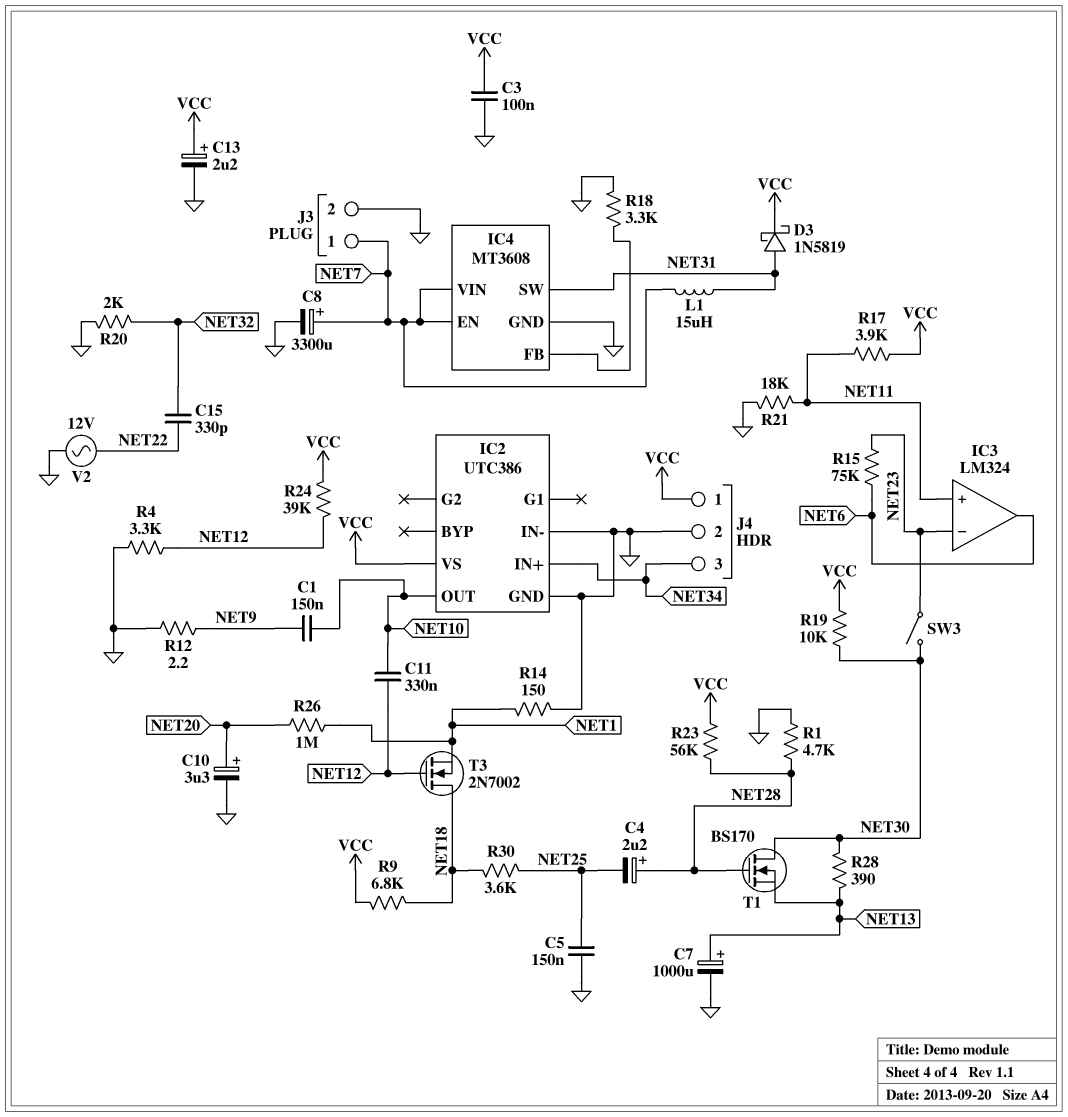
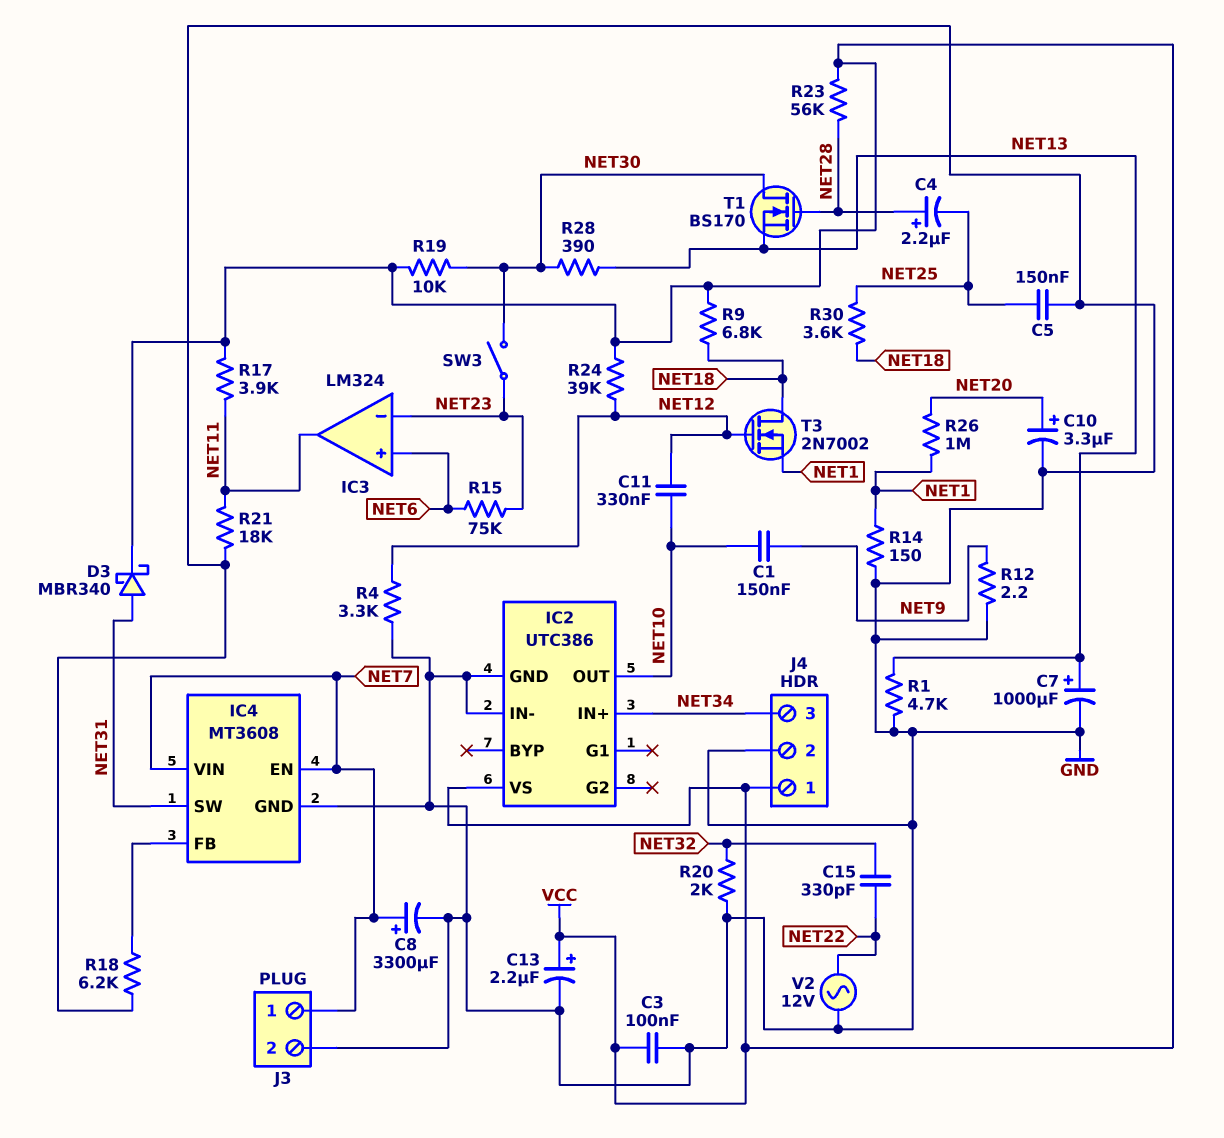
D3: schottky 1N5819 (A NET31, K VCC) -> schottky MBR340 (A NET31, K VCC)
IC3 pin in+: NET11 -> NET6
IC3 pin out: NET6 -> NET11
L1: 15uH (NET7, NET31) -> none
R1: 4.7k (GND, NET28) -> 4.7k (GND, NET13)
R18: 3.3k (GND, IC4/FB) -> 6.2k (GND, IC4/FB)

